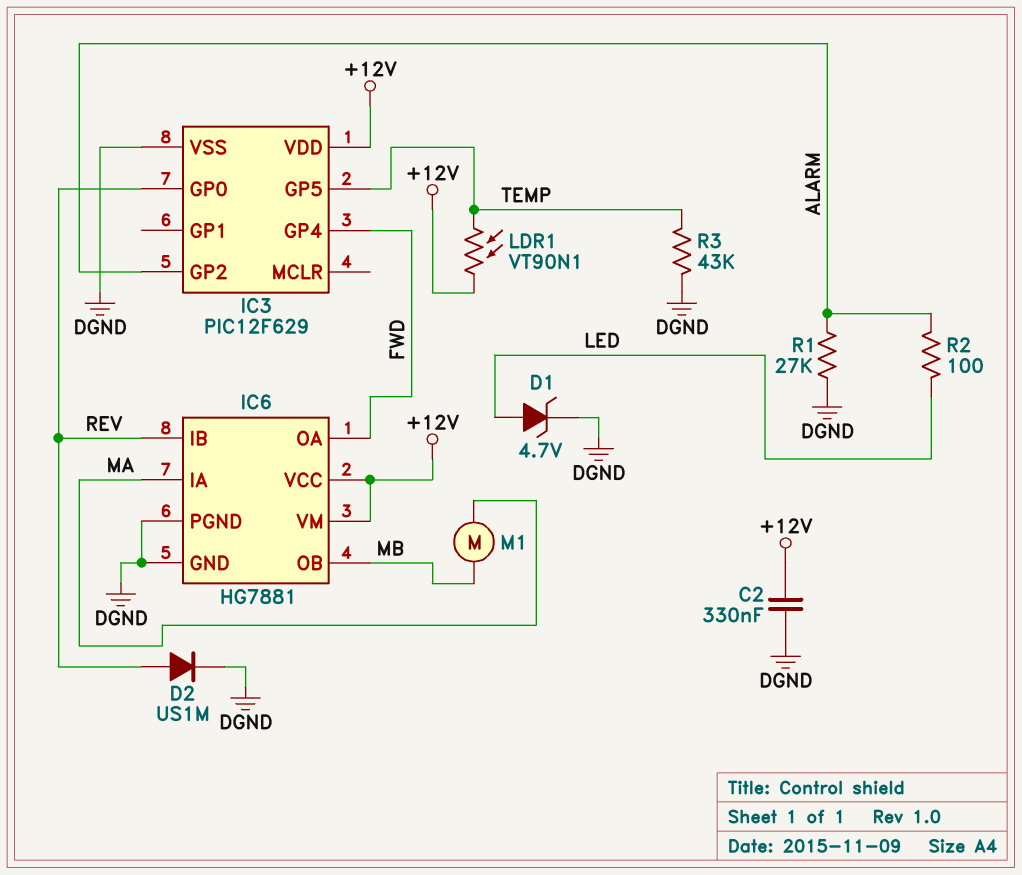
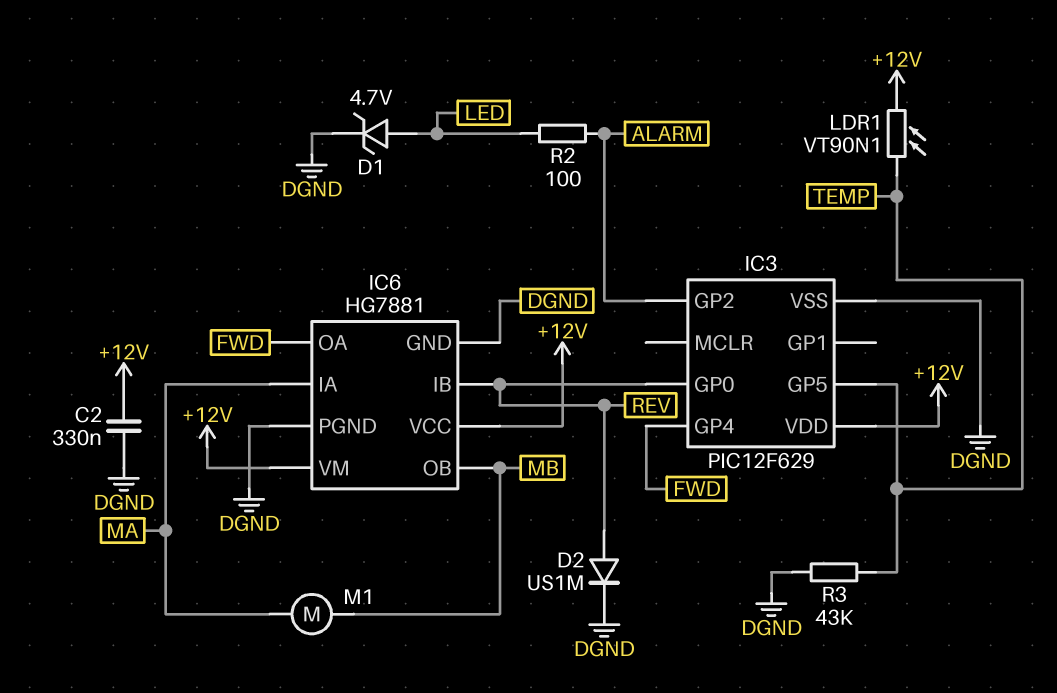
R1: 27k (ALARM, DGND) -> none

